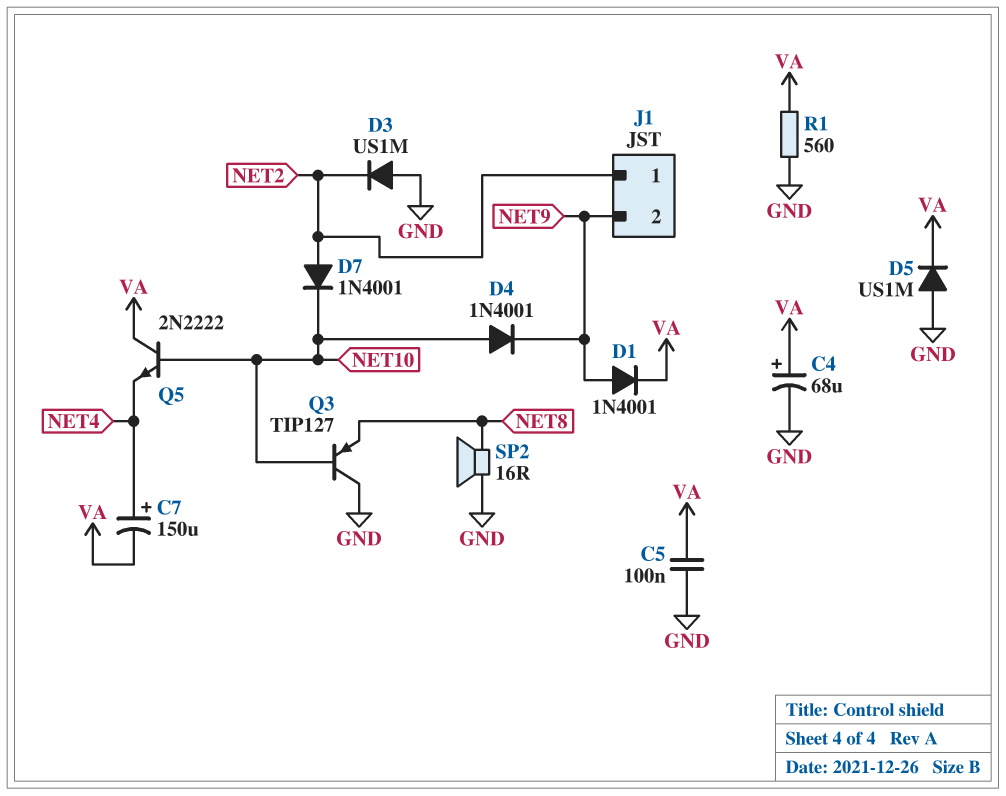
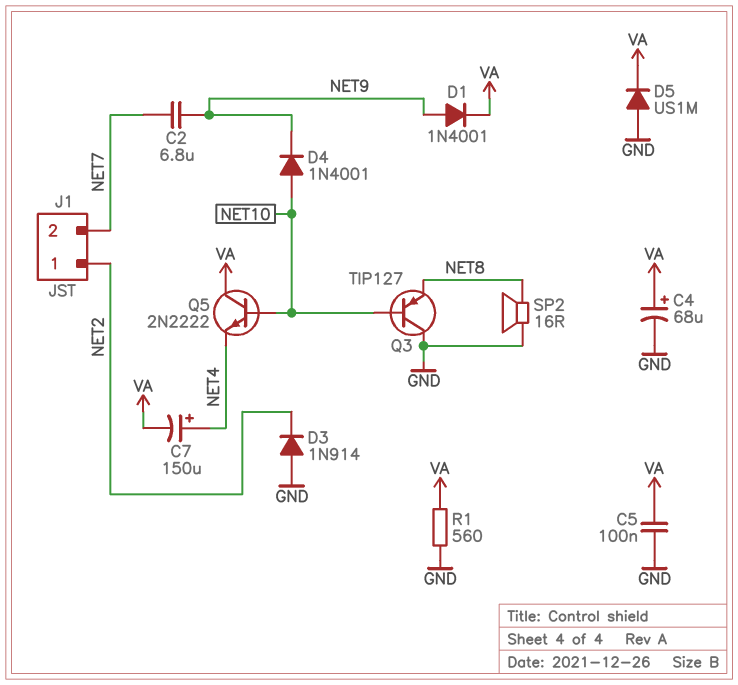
C2: none -> 6.8uF (NET7, NET9)
D3: diode US1M (A GND, K NET2) -> diode 1N914 (A GND, K NET2)
D7: diode 1N4001 (A NET2, K NET10) -> none
J1 pin 2: NET9 -> NET7

